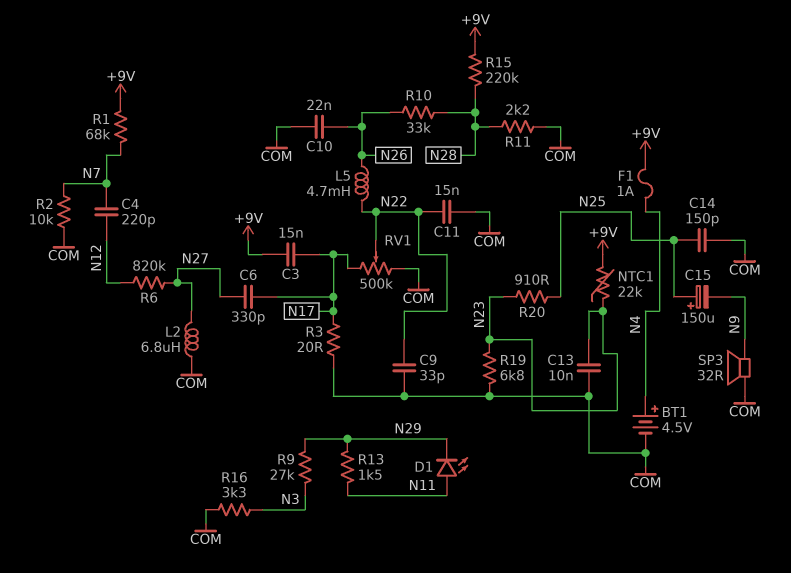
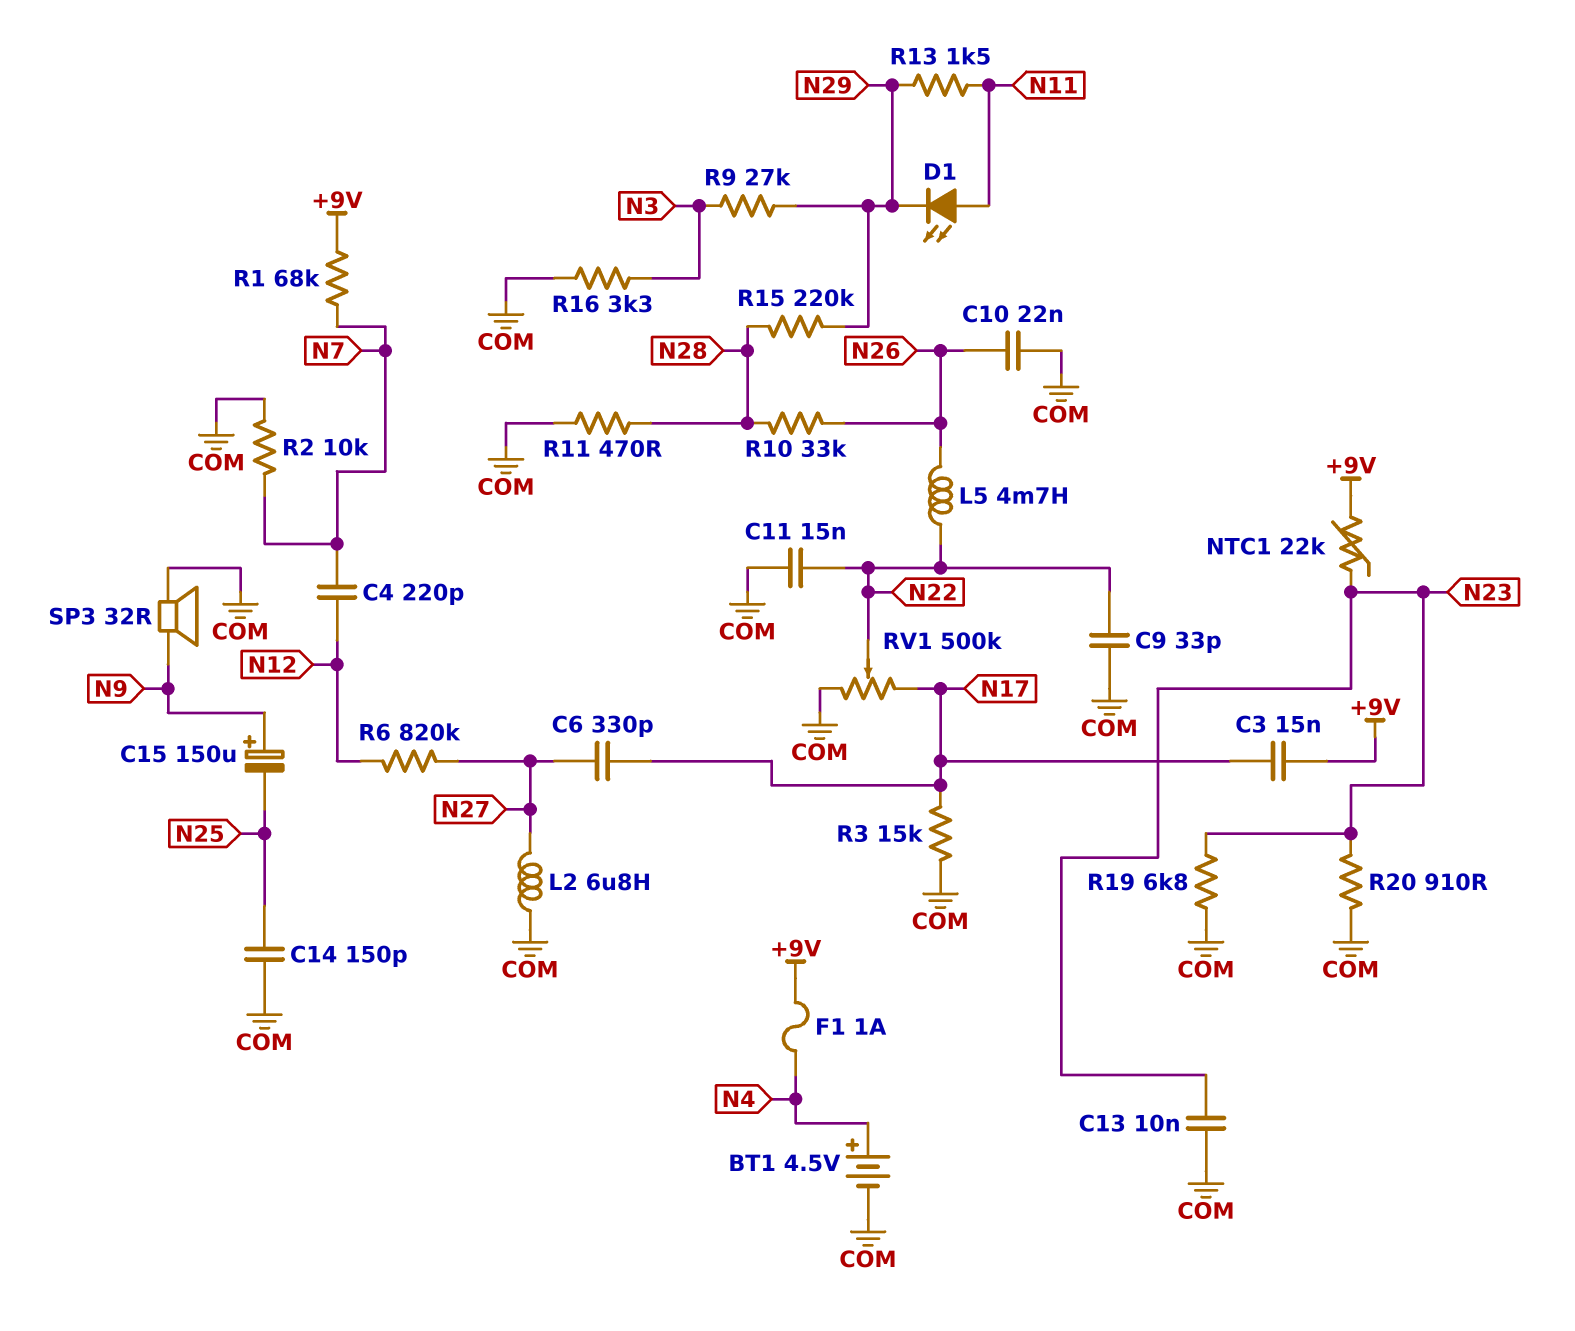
C15: 150uF (plus N25, minus N9) -> 150uF (plus N9, minus N25)
R3: 20 (COM, N17) -> 15k (COM, N17)
R11: 2.2k (COM, N28) -> 470 (COM, N28)
R15: 220k (+9V, N28) -> 220k (N28, N29)
R20: 910 (N23, N25) -> 910 (COM, N23)

